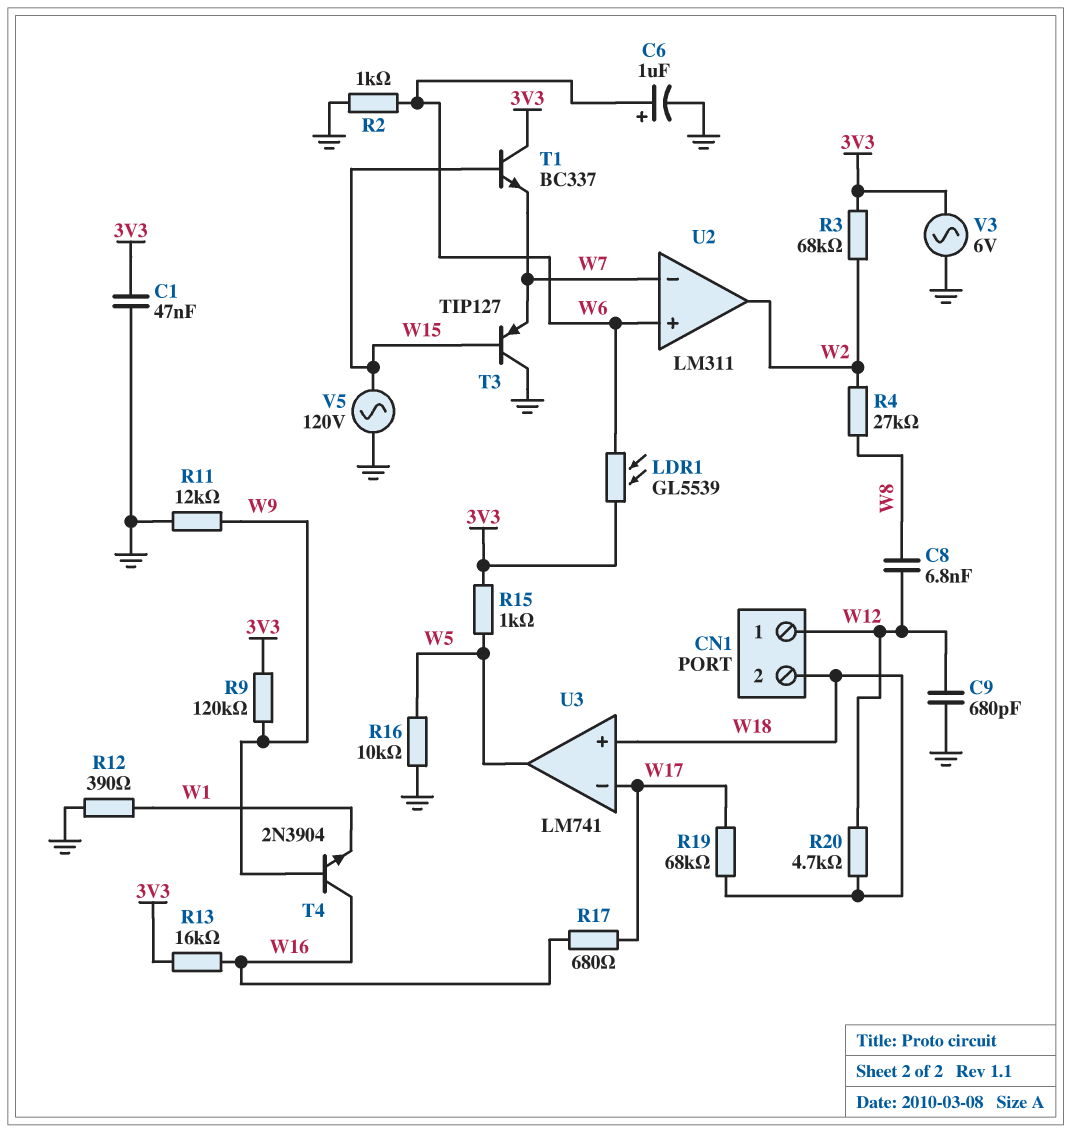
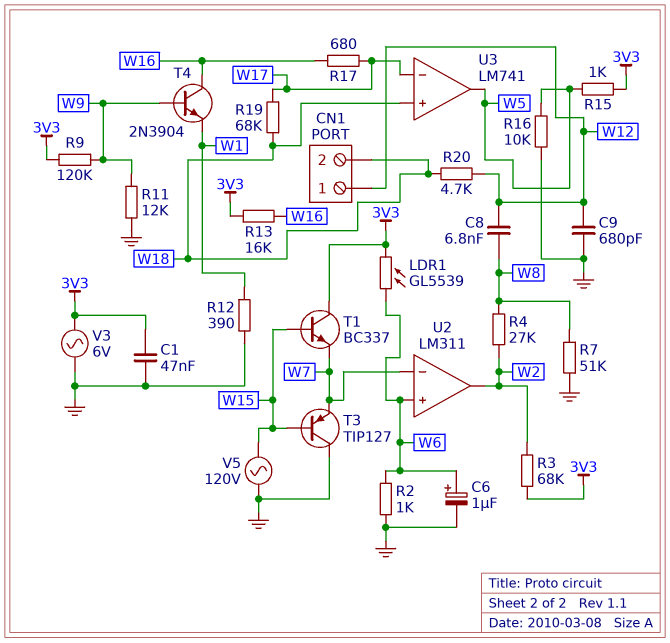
R7: none -> 51k (GND, W8)

